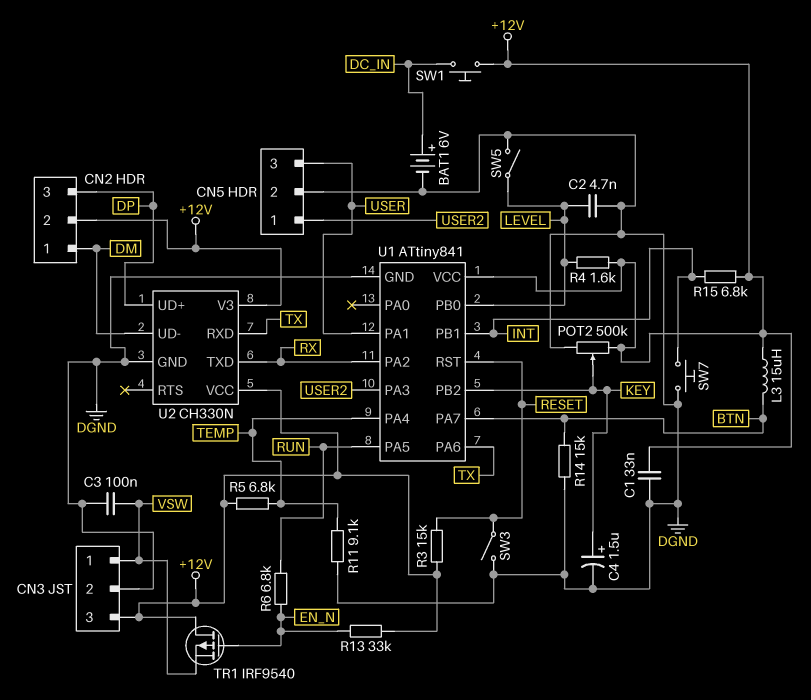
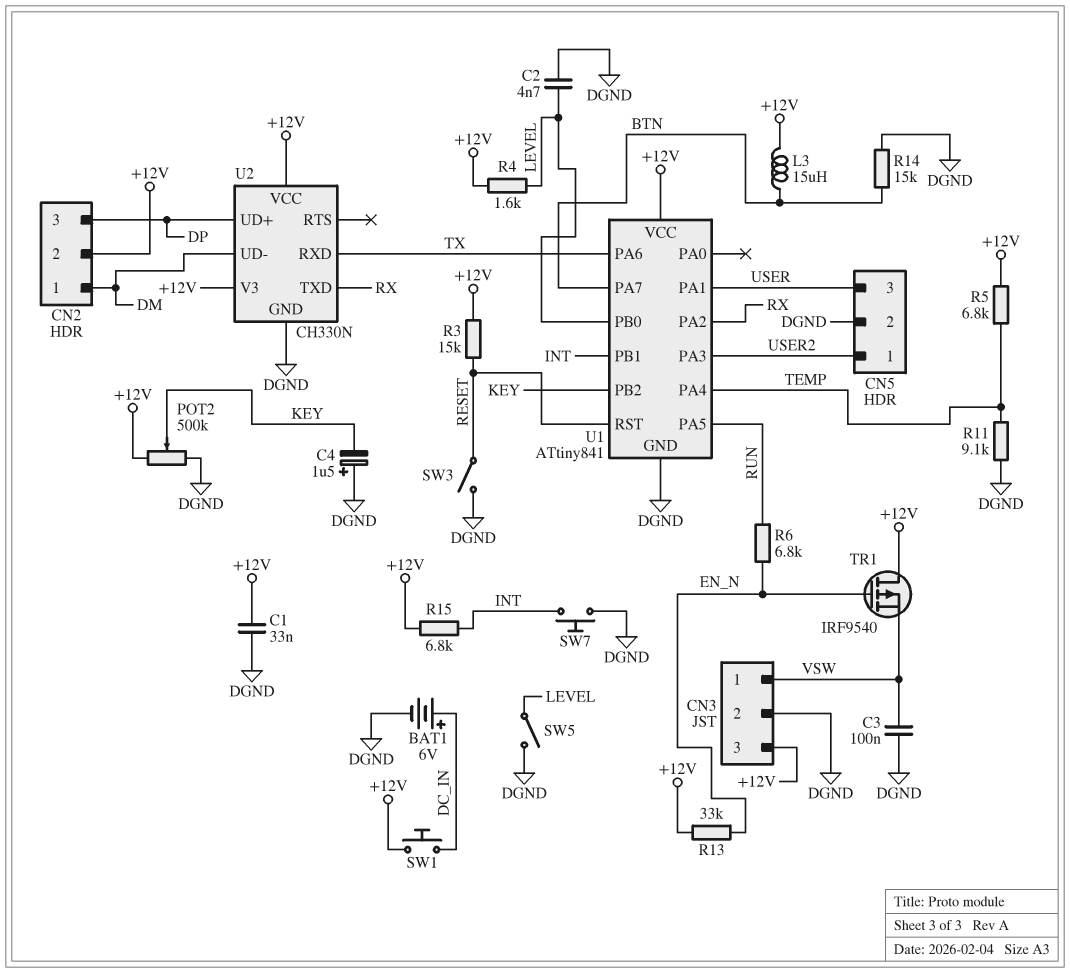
C4: 1.5uF (plus KEY, minus DGND) -> 1.5uF (plus DGND, minus KEY)

